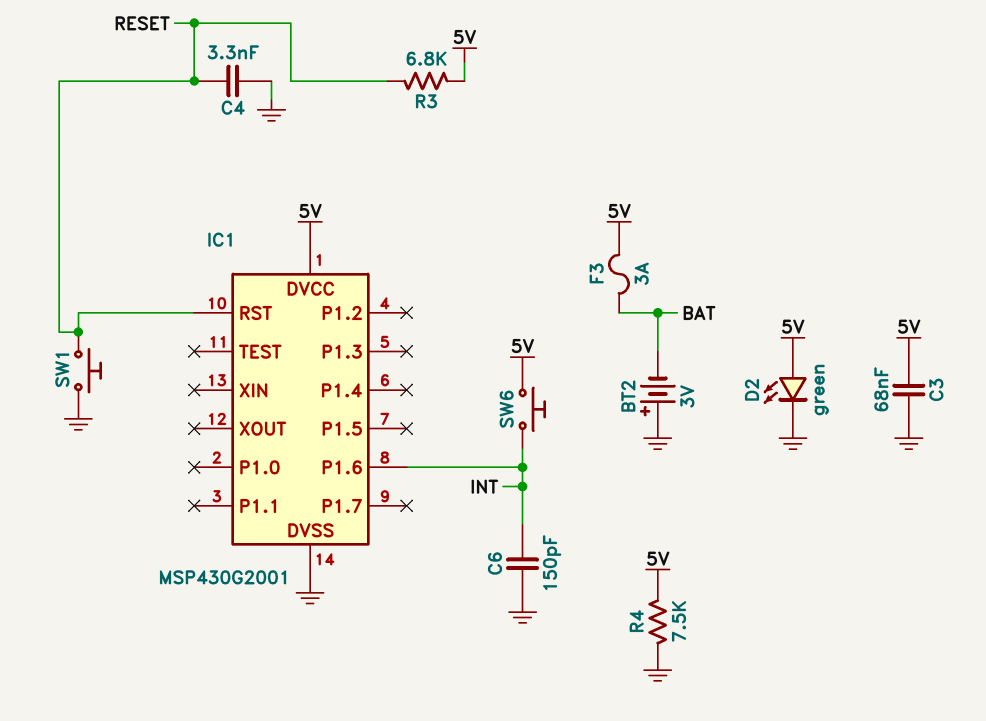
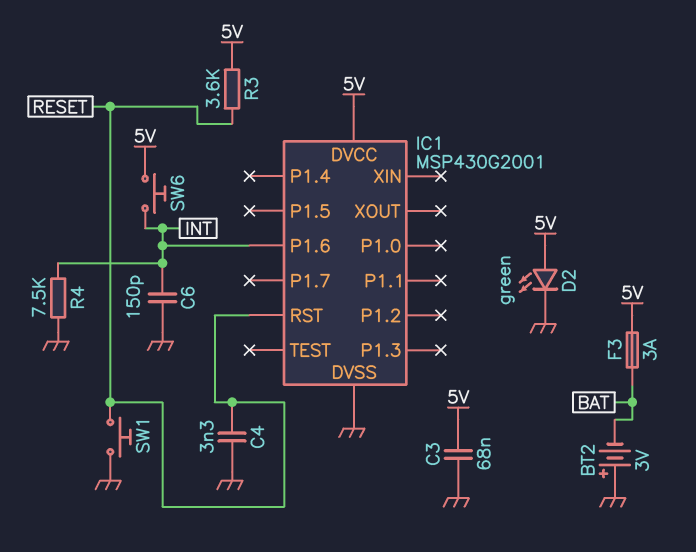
R3: 6.8k (5V, RESET) -> 3.6k (5V, RESET)
R4: 7.5k (5V, GND) -> 7.5k (GND, INT)

